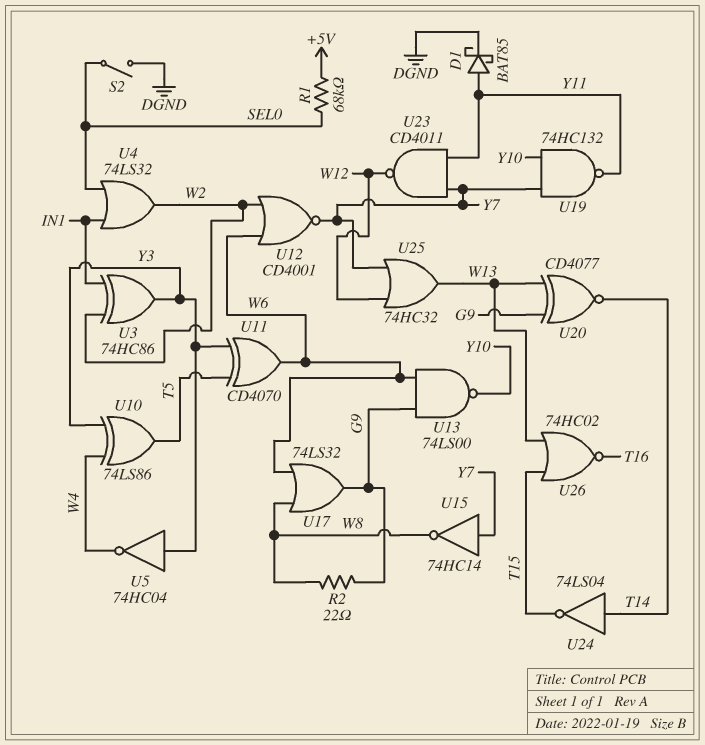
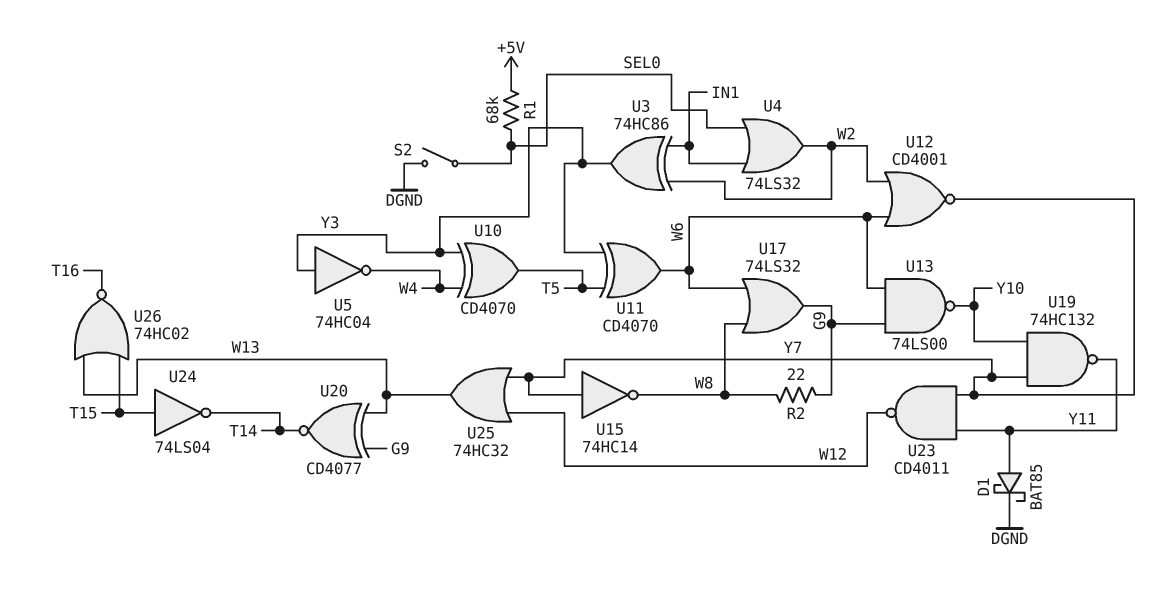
U10: XOR 74LS86 (in W4, in Y3, out T5) -> XOR CD4070 (in W4, in Y3, out T5)
U24: NOT 74LS04 (in T14, out T15) -> NOT 74LS04 (in T15, out T14)

